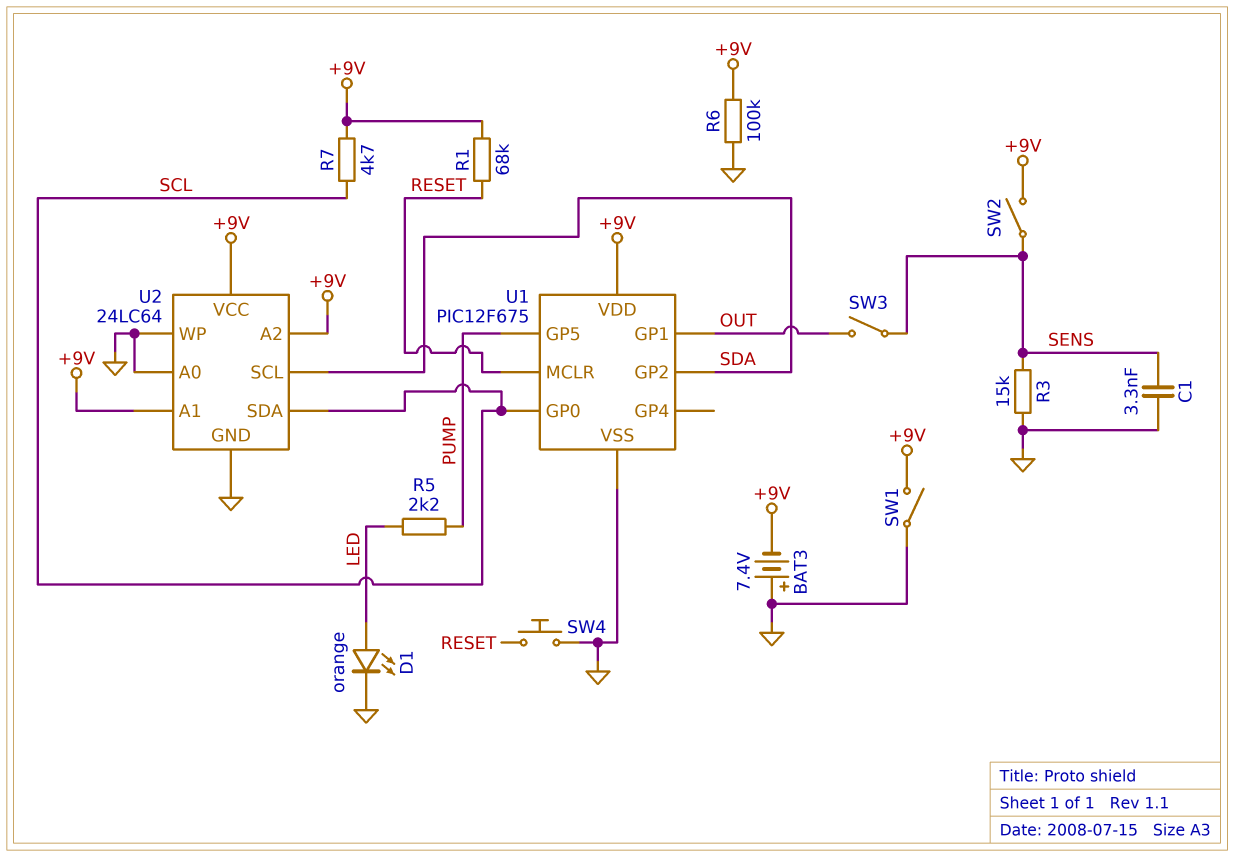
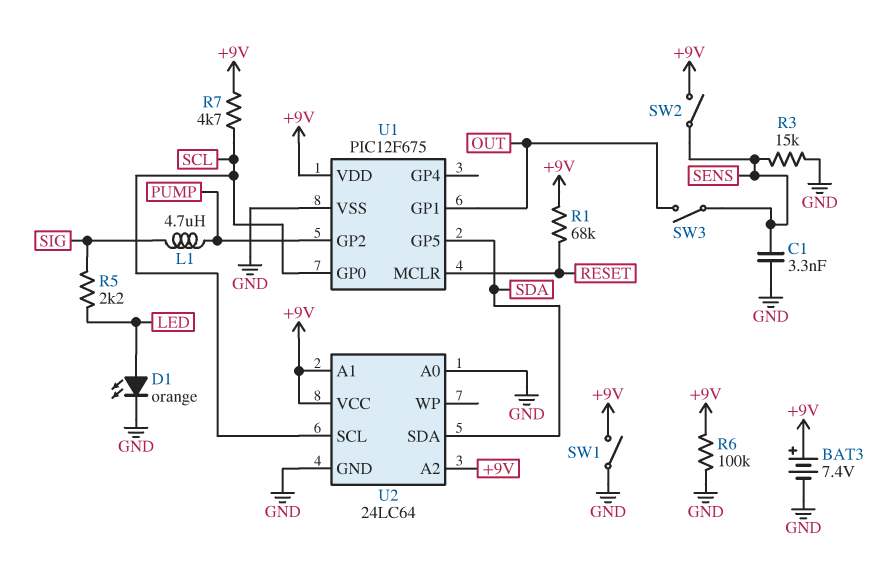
BAT3: 7.4V (plus GND, minus +9V) -> 7.4V (plus +9V, minus GND)
L1: none -> 4.7uH (PUMP, SIG)
R5: 2.2k (LED, PUMP) -> 2.2k (LED, SIG)
SW4: button (GND, RESET) -> none
U1 pin GP2: SDA -> PUMP
U1 pin GP5: PUMP -> SDA
U2 pin SCL: SDA -> SCL
U2 pin SDA: SCL -> SDA
U2 pin WP: GND -> none

